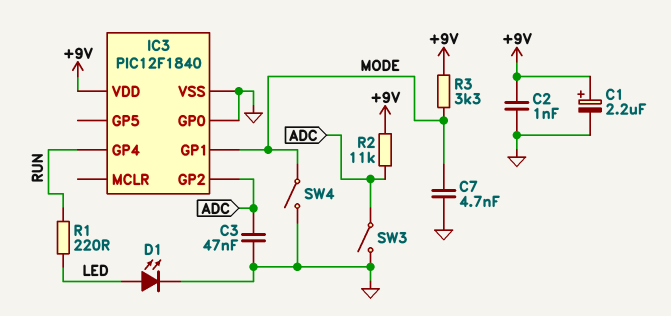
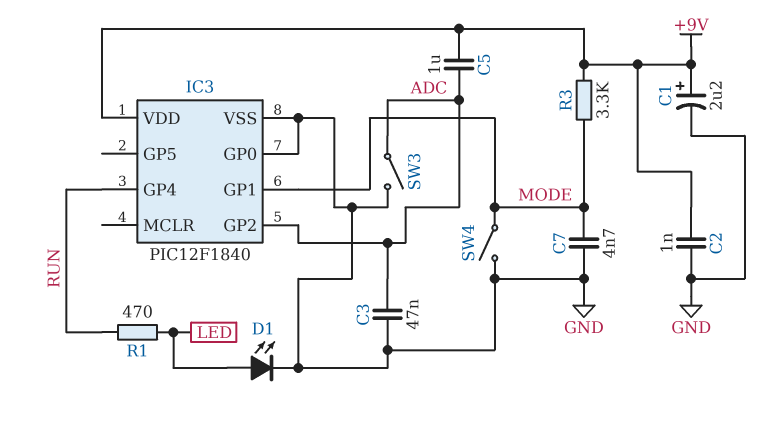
C5: none -> 1uF (+9V, ADC)
R1: 220 (LED, RUN) -> 470 (LED, RUN)
R2: 11k (+9V, ADC) -> none

